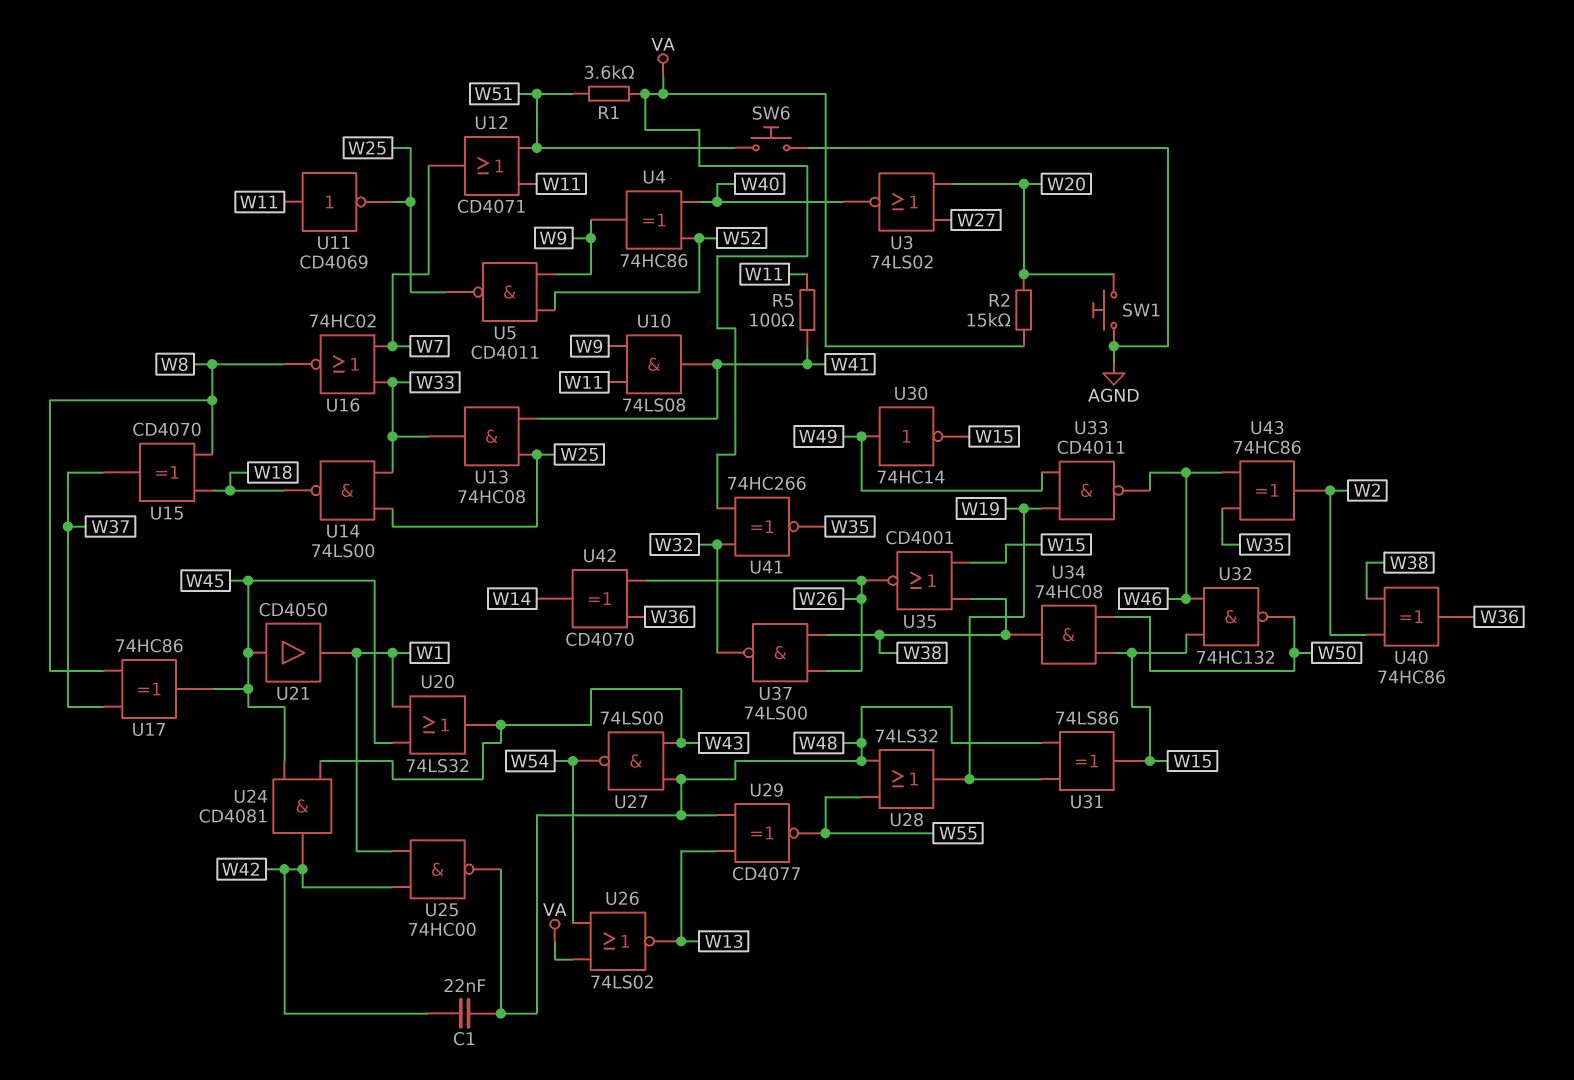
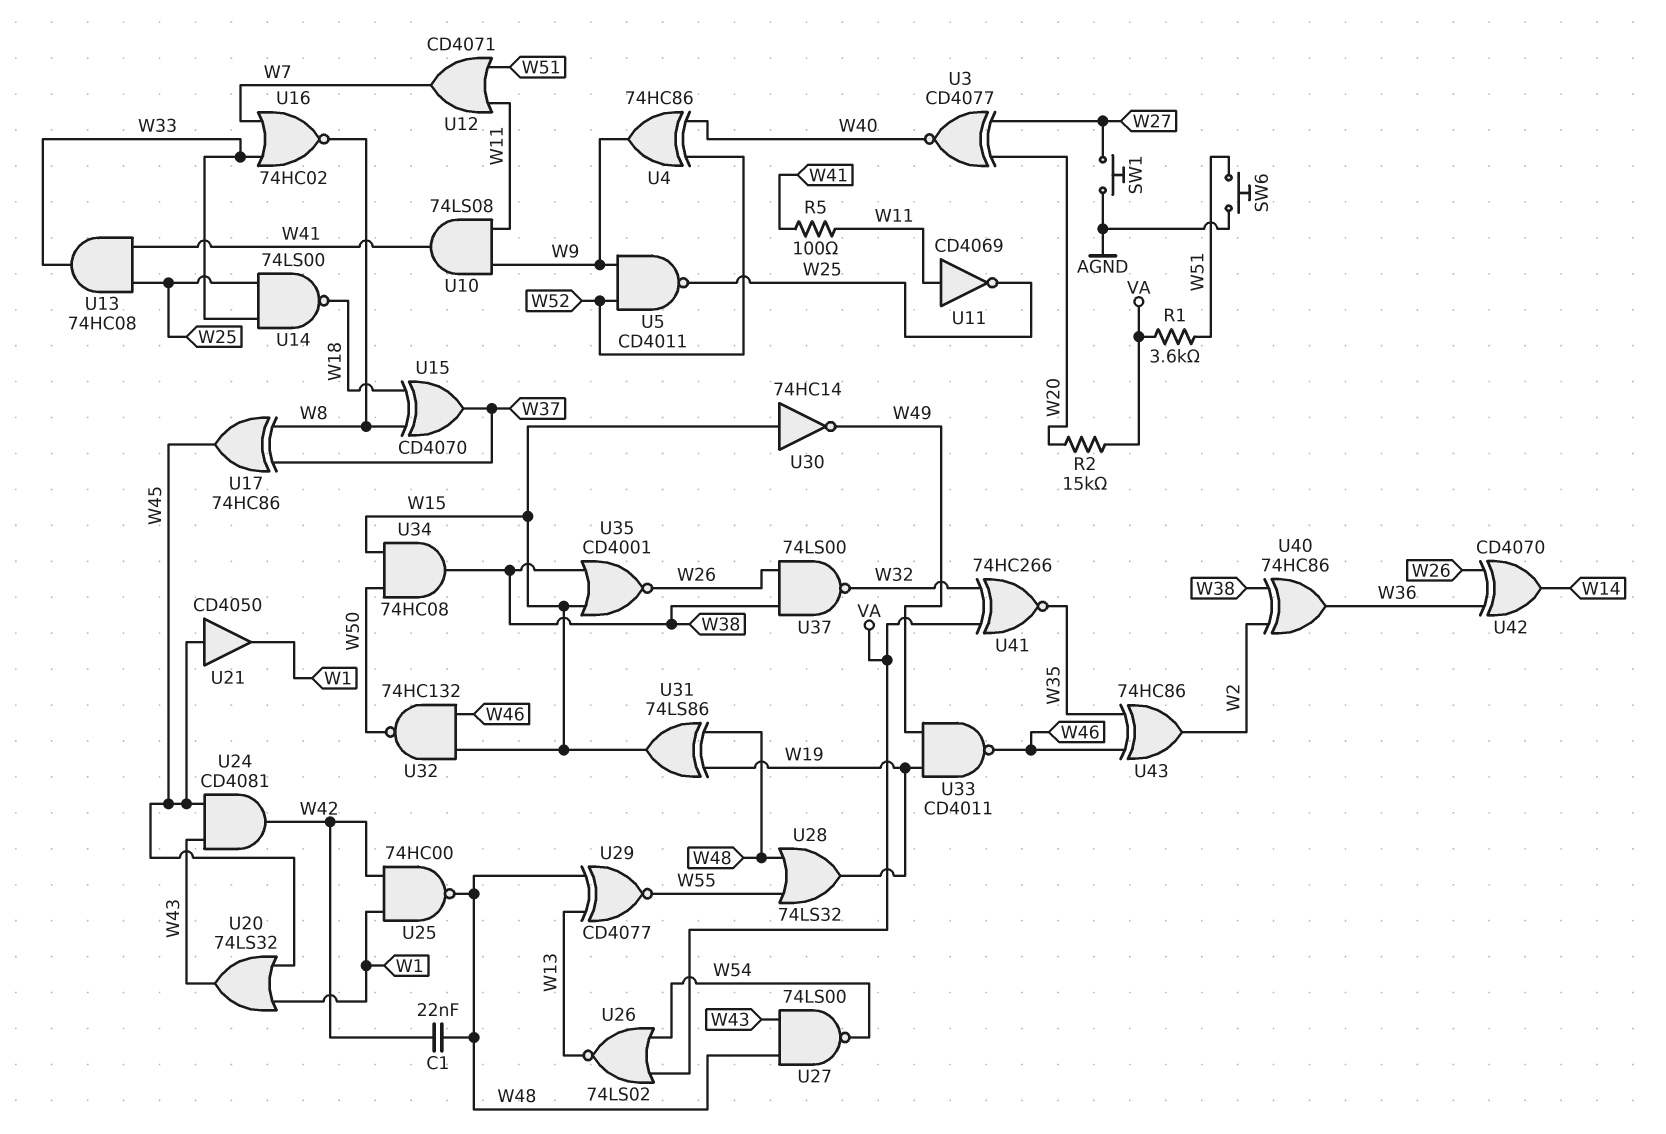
SW1: button (AGND, W20) -> button (AGND, W27)
U3: NOR 74LS02 (in W20, in W27, out W40) -> XNOR CD4077 (in W20, in W27, out W40)
U30: NOT 74HC14 (in W49, out W15) -> NOT 74HC14 (in W15, out W49)

